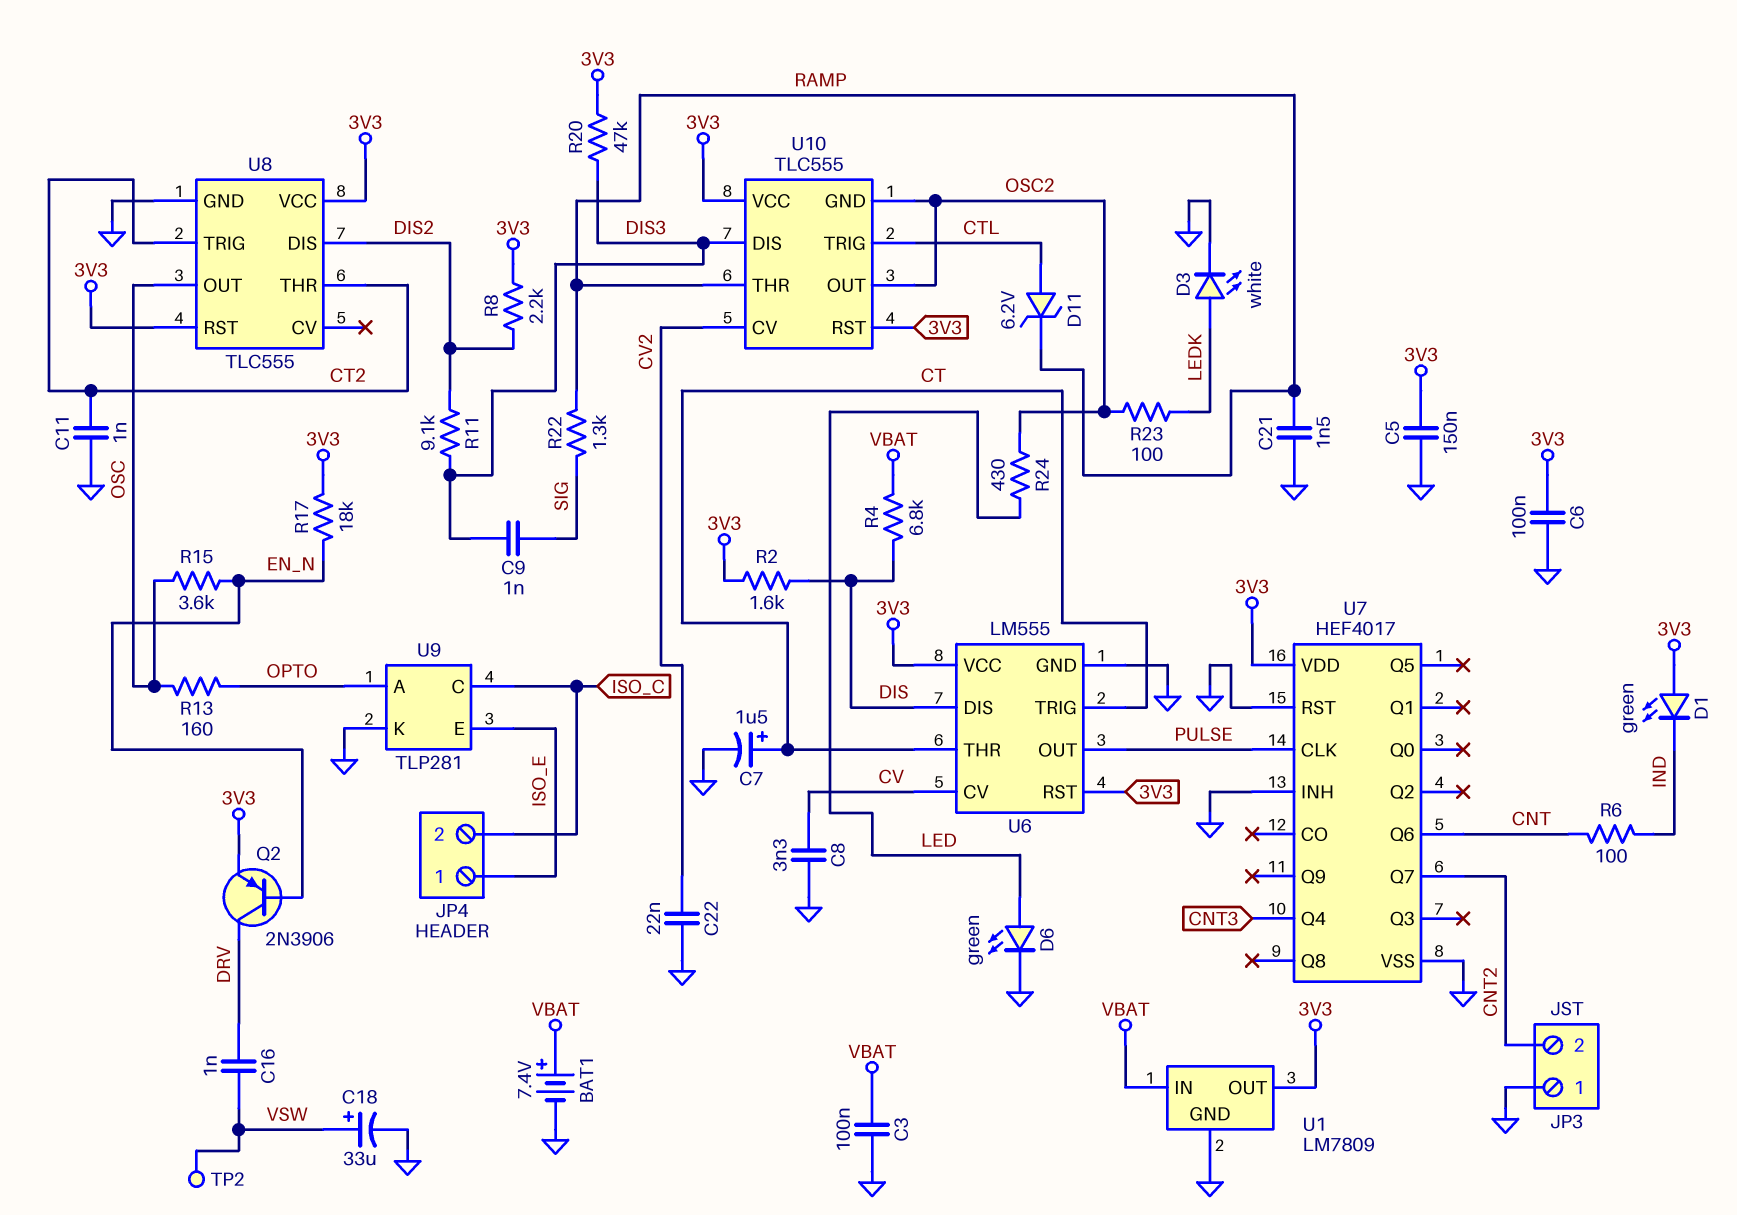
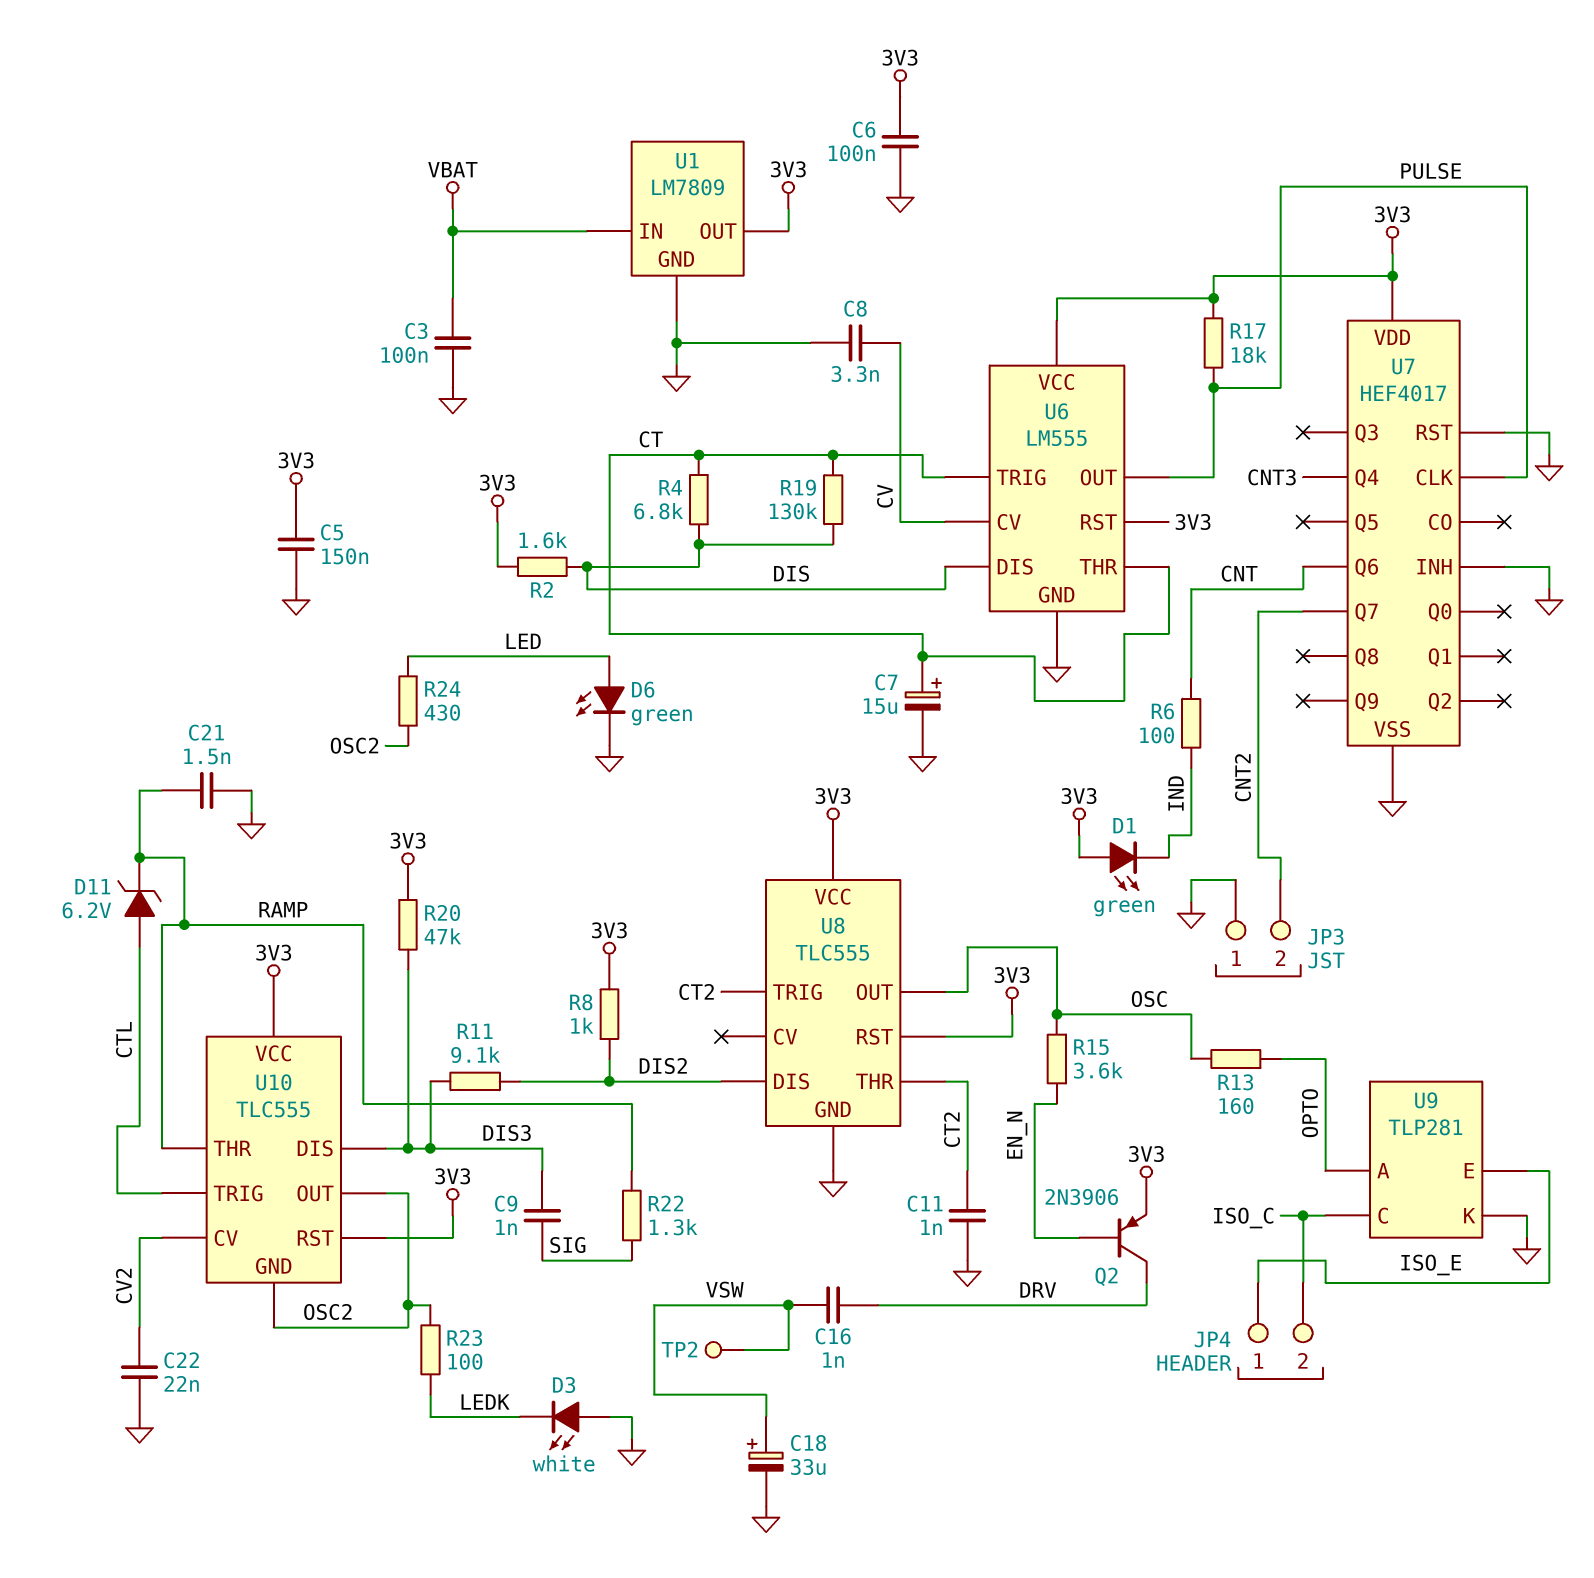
BAT1: 7.4V (plus VBAT, minus GND) -> none
C7: 1.5uF (plus CT, minus GND) -> 15uF (plus CT, minus GND)
D3: LED white (A LEDK, K GND) -> LED white (A GND, K LEDK)
R4: 6.8k (DIS, VBAT) -> 6.8k (CT, DIS)
R8: 2.2k (3V3, DIS2) -> 1k (3V3, DIS2)
R17: 18k (3V3, EN_N) -> 18k (3V3, PULSE)
R19: none -> 130k (CT, DIS)

